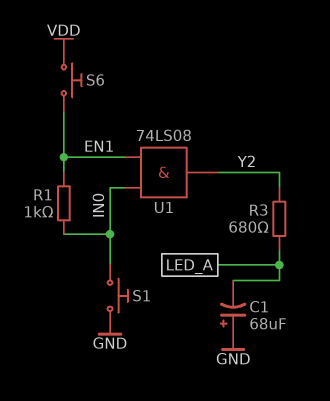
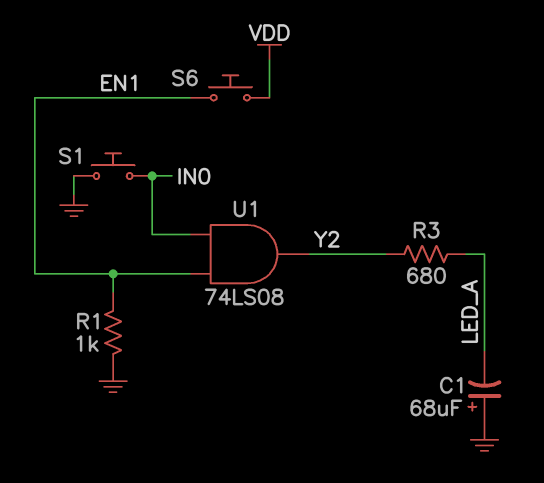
R1: 1k (EN1, IN0) -> 1k (EN1, GND)

